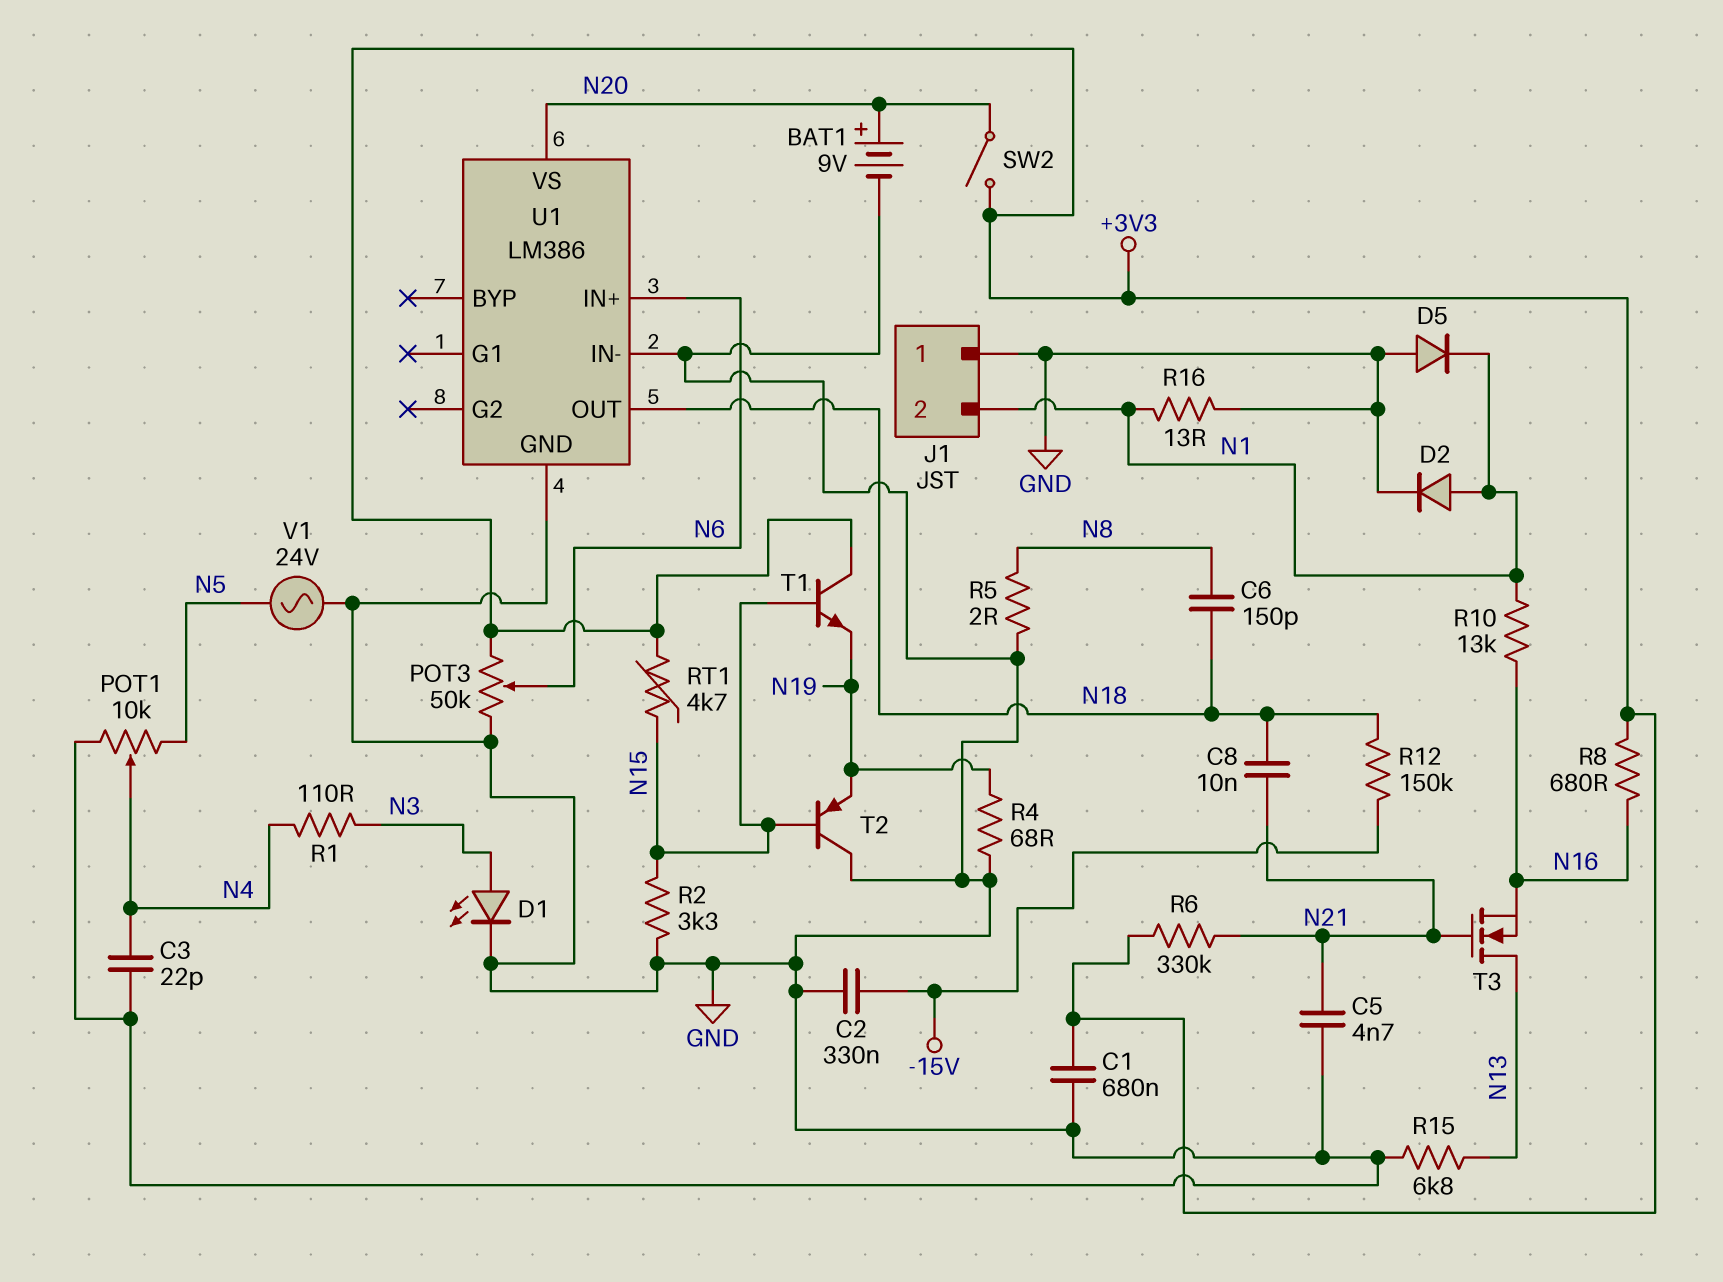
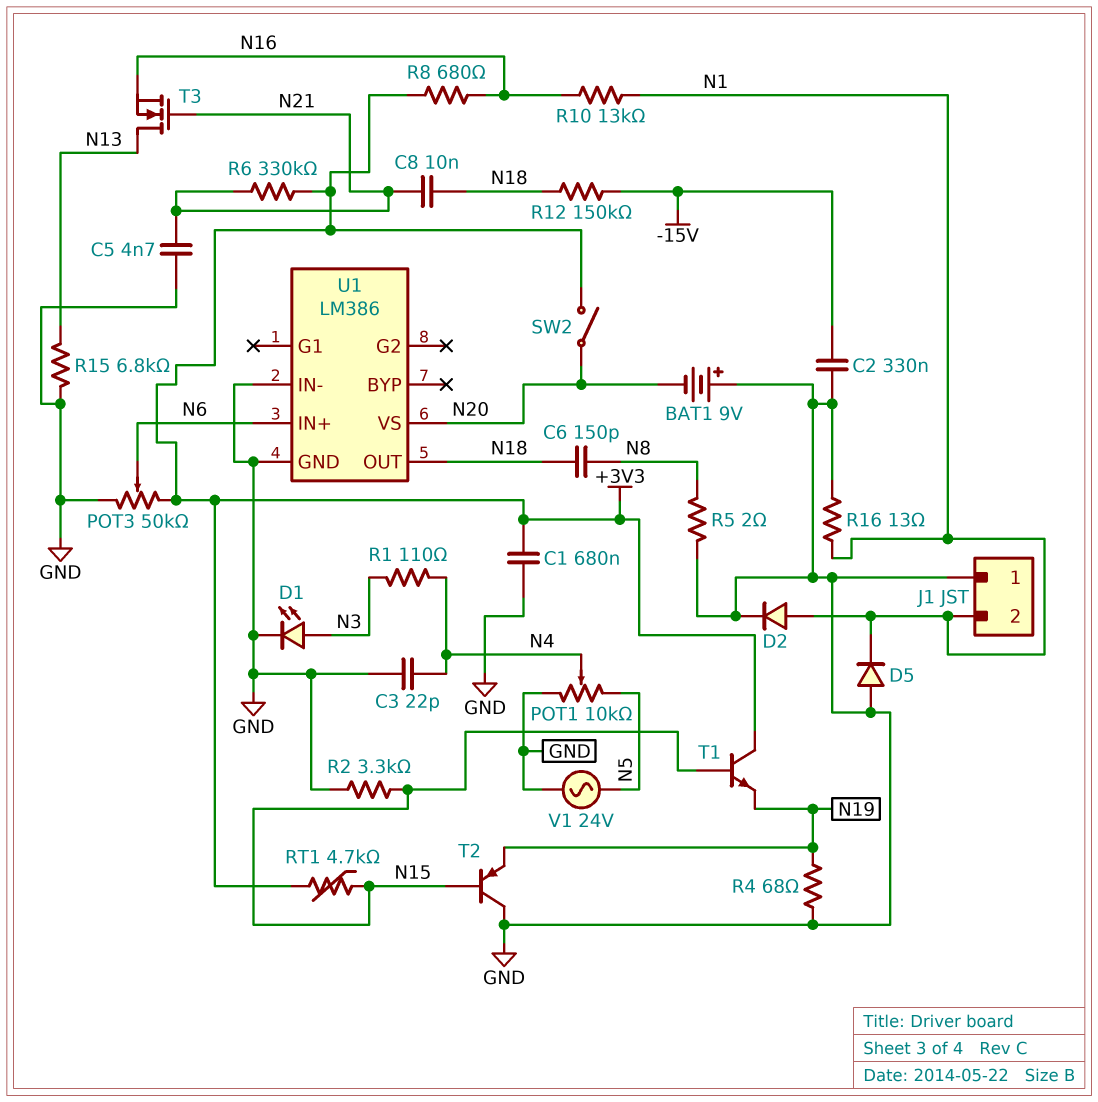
BAT1: 9V (plus N20, minus GND) -> 9V (plus GND, minus N20)

